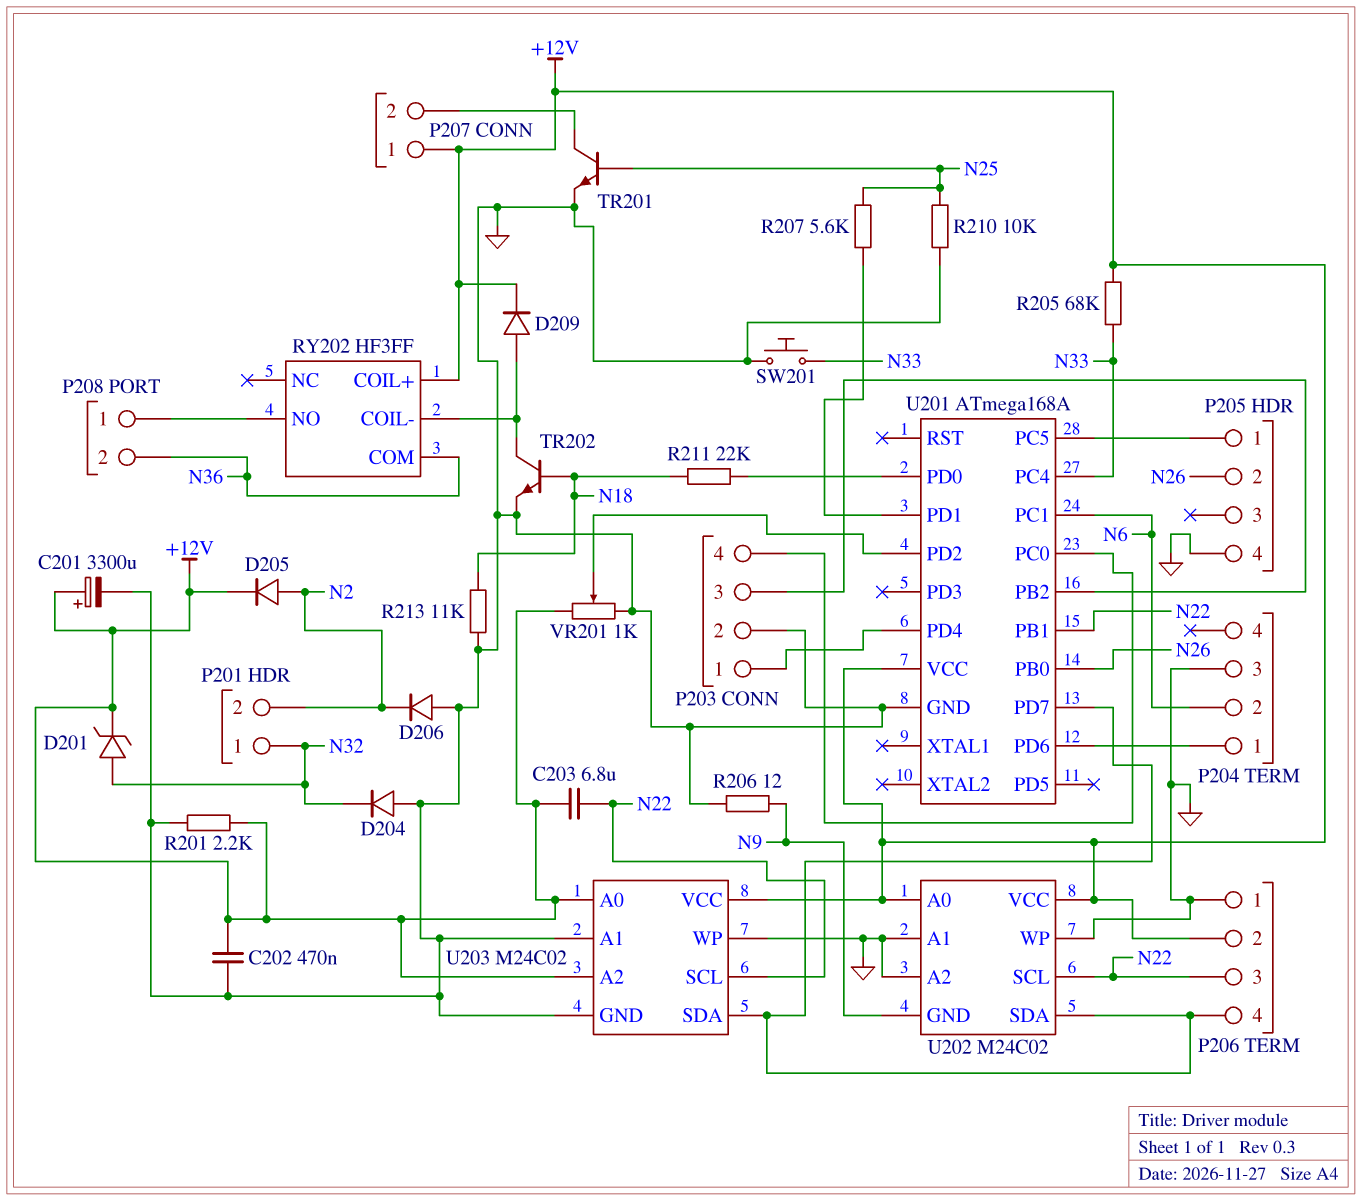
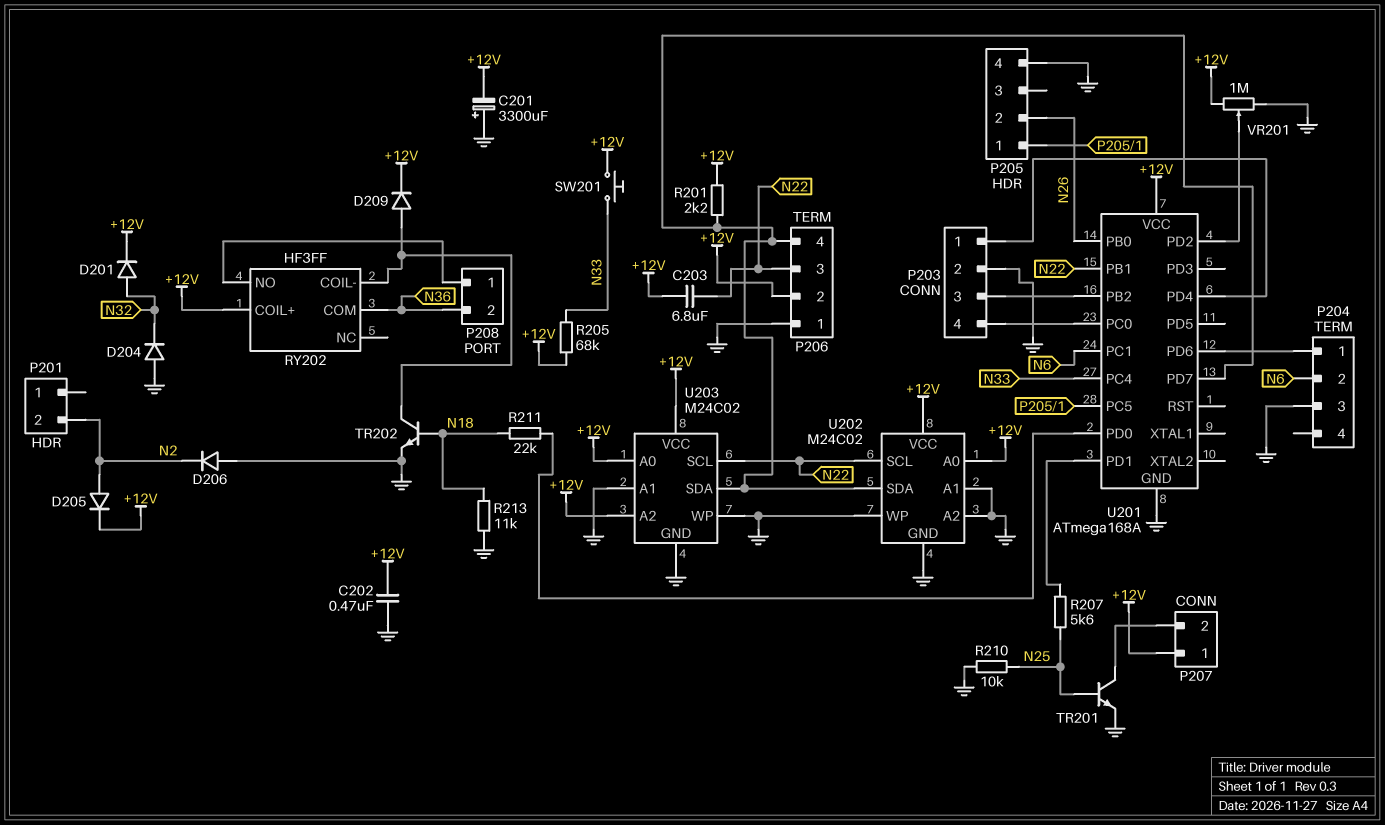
C201: 3300uF (plus +12V, minus GND) -> 3300uF (plus GND, minus +12V)
D201: zener (A N32, K +12V) -> diode (A N32, K +12V)
P201 pin 1: N32 -> none
R201: 2.2k (+12V, GND) -> 2.2k (+12V, P206/4)
R206: 12 (GND, N9) -> none
SW201: button (GND, N33) -> button (+12V, N33)
U202 pin GND: N9 -> GND
VR201: 1k (+12V, GND, wiper U201/PD2) -> 1M (+12V, GND, wiper U201/PD2)

